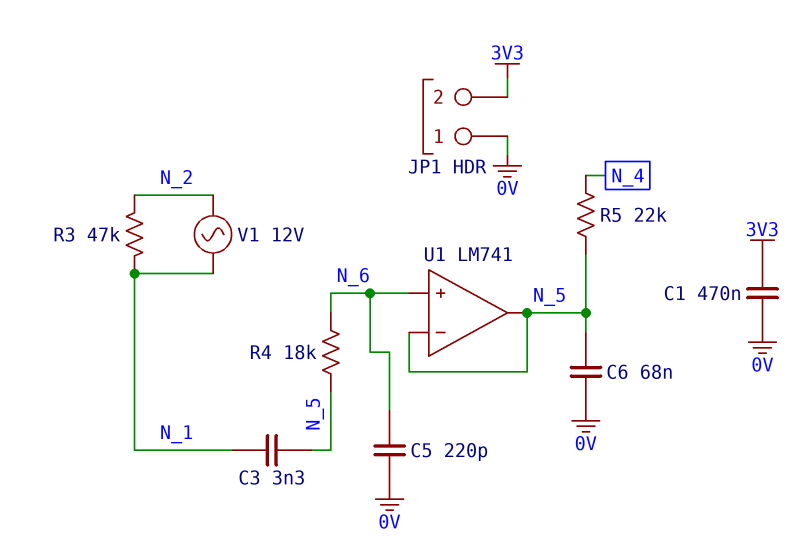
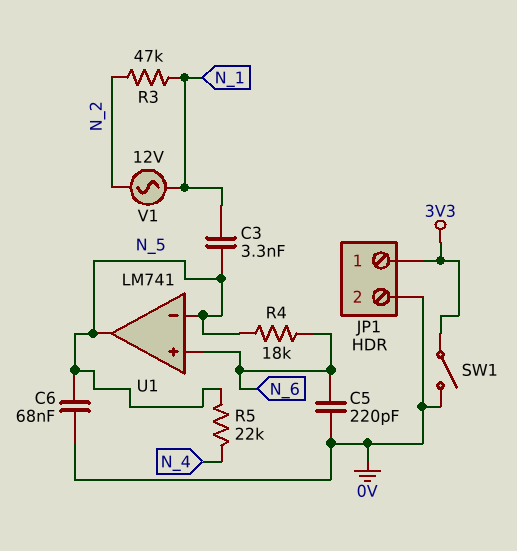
C1: 470nF (0V, 3V3) -> none
JP1 pin 1: 0V -> 3V3
JP1 pin 2: 3V3 -> 0V
SW1: none -> switch (0V, 3V3)

